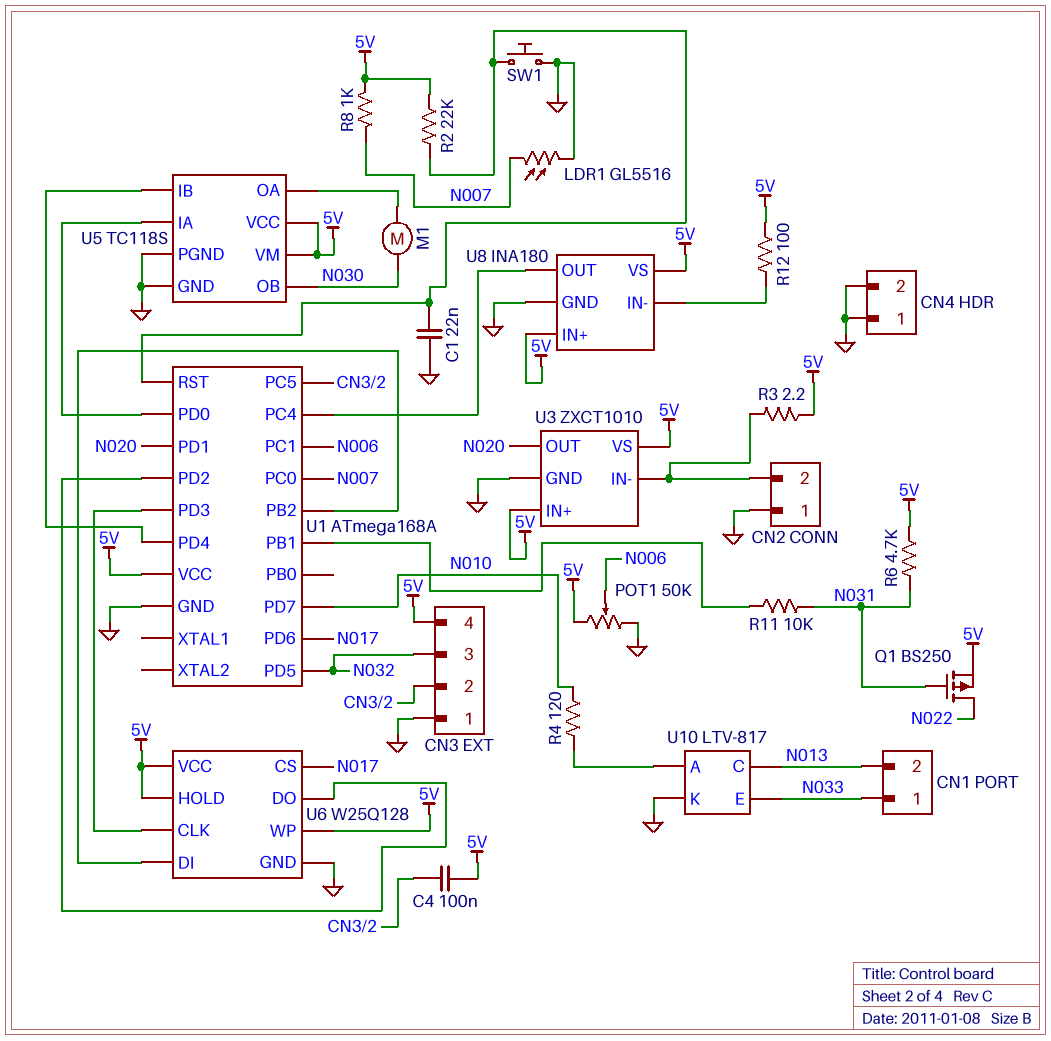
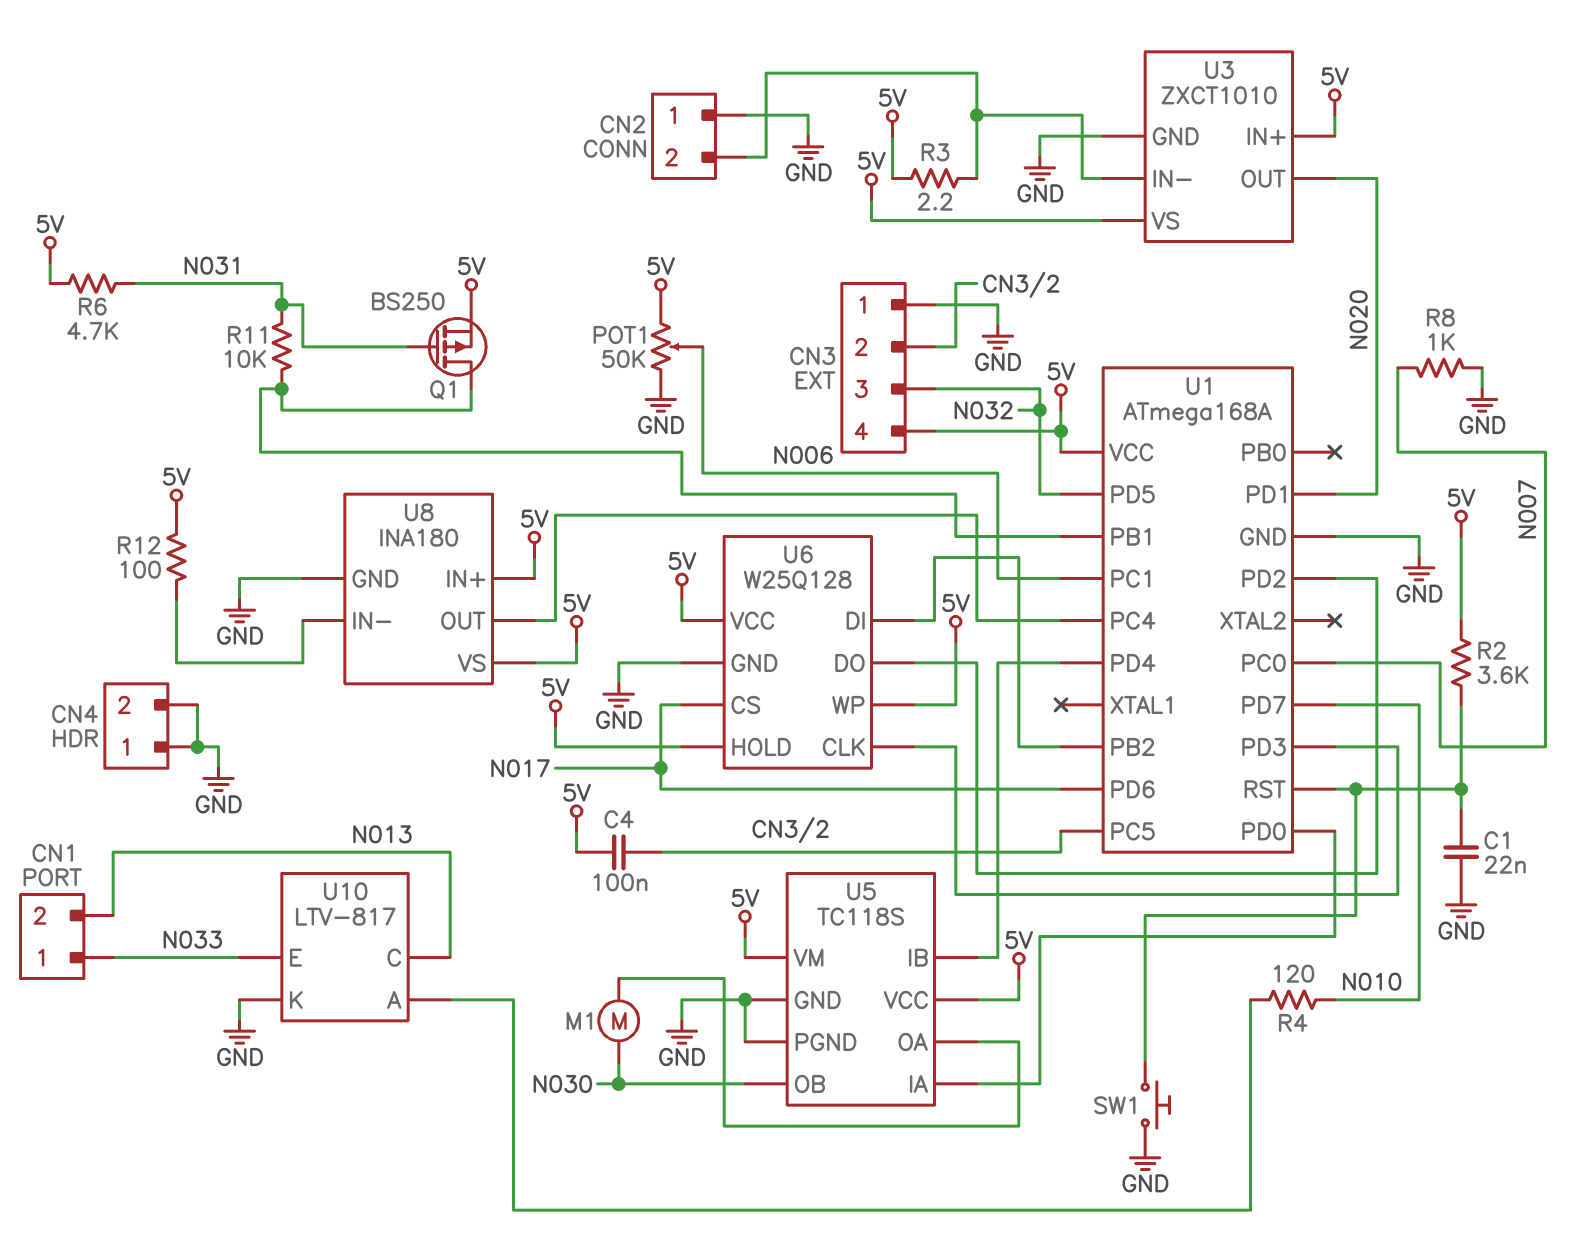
LDR1: GL5516 (GND, N007) -> none
Q1: PMOS BS250 (G N031, D N022, S 5V) -> PMOS BS250 (G N031, D U1/PB1, S 5V)
R2: 22k (5V, U1/RST) -> 3.6k (5V, U1/RST)
R8: 1k (5V, N007) -> 1k (GND, N007)

